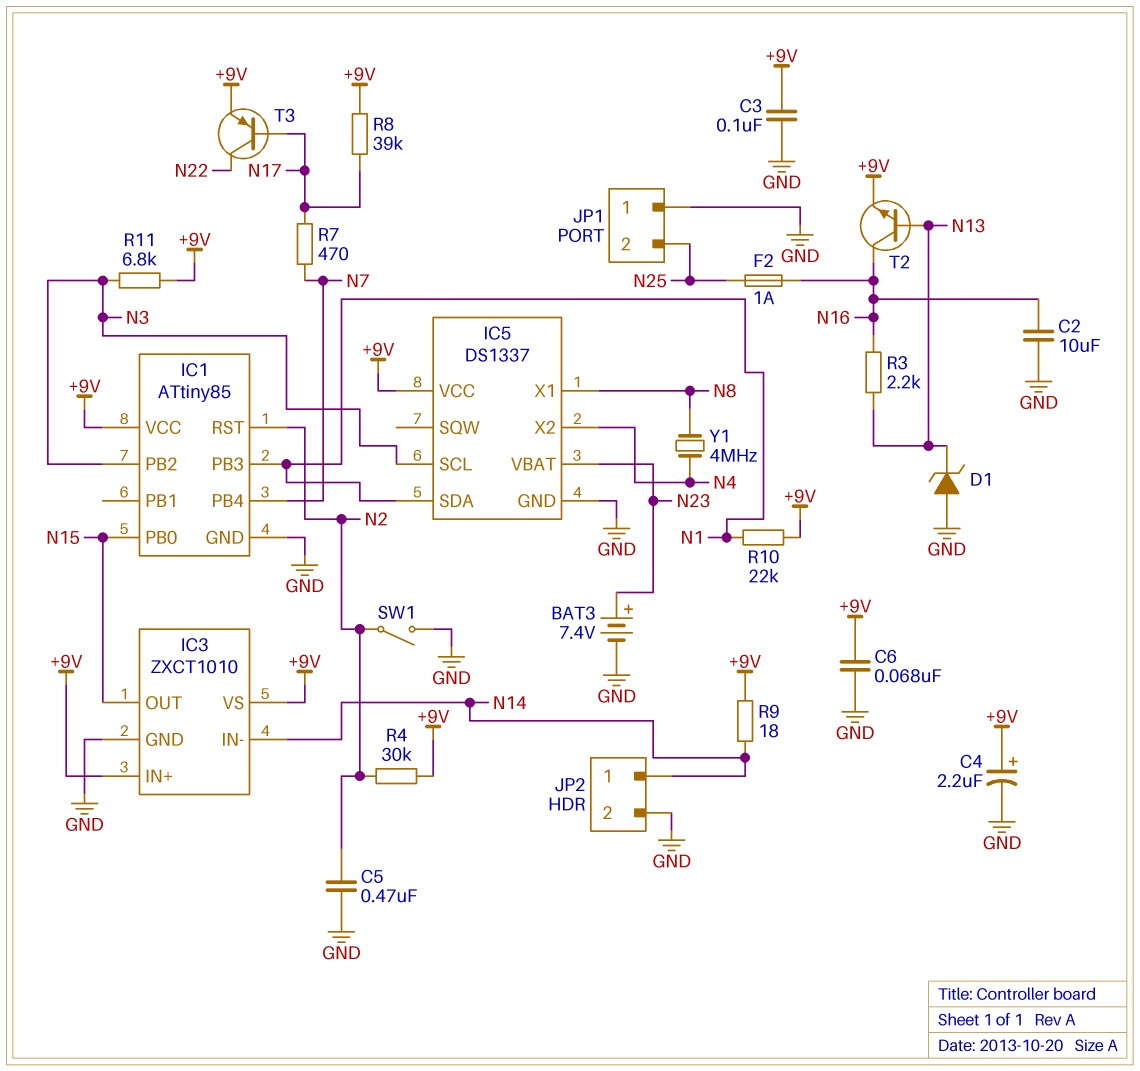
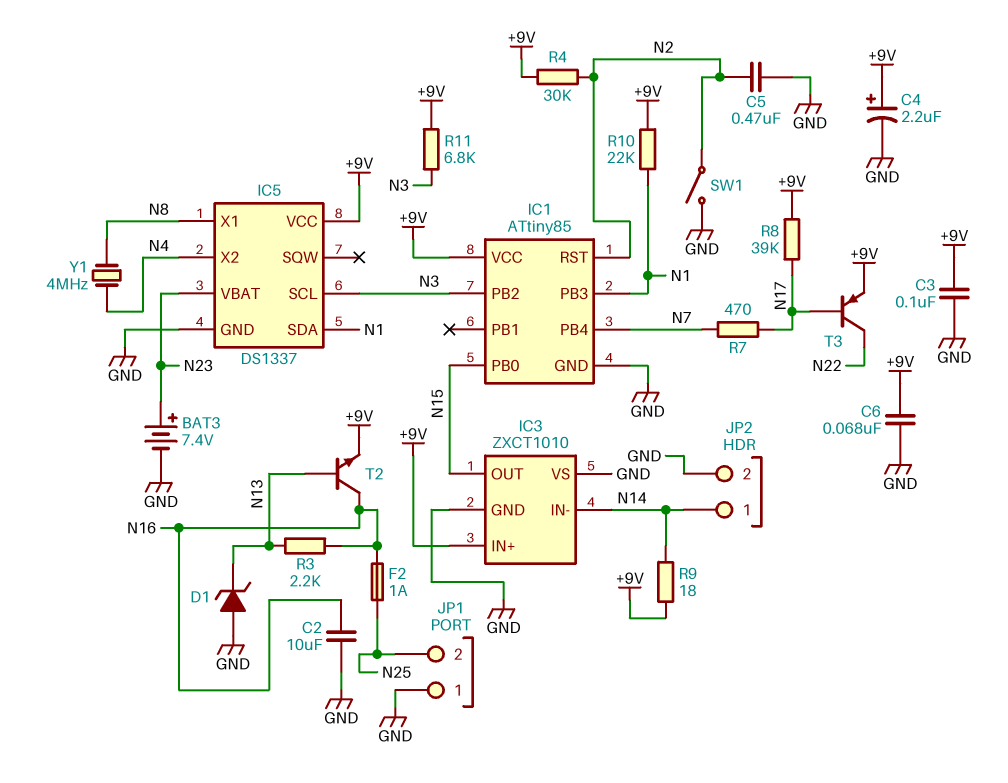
IC3 pin VS: +9V -> GND

